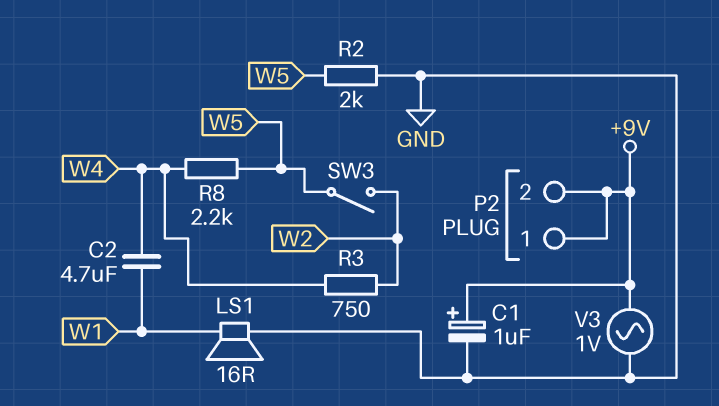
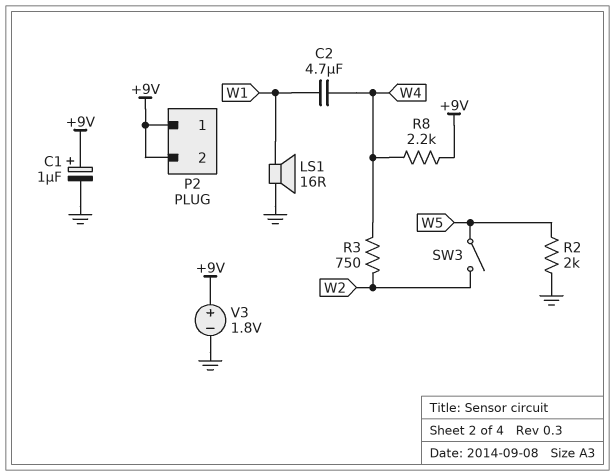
R8: 2.2k (W4, W5) -> 2.2k (+9V, W4)
V3: AC 1V (+9V, GND) -> 1.8V (plus +9V, minus GND)

